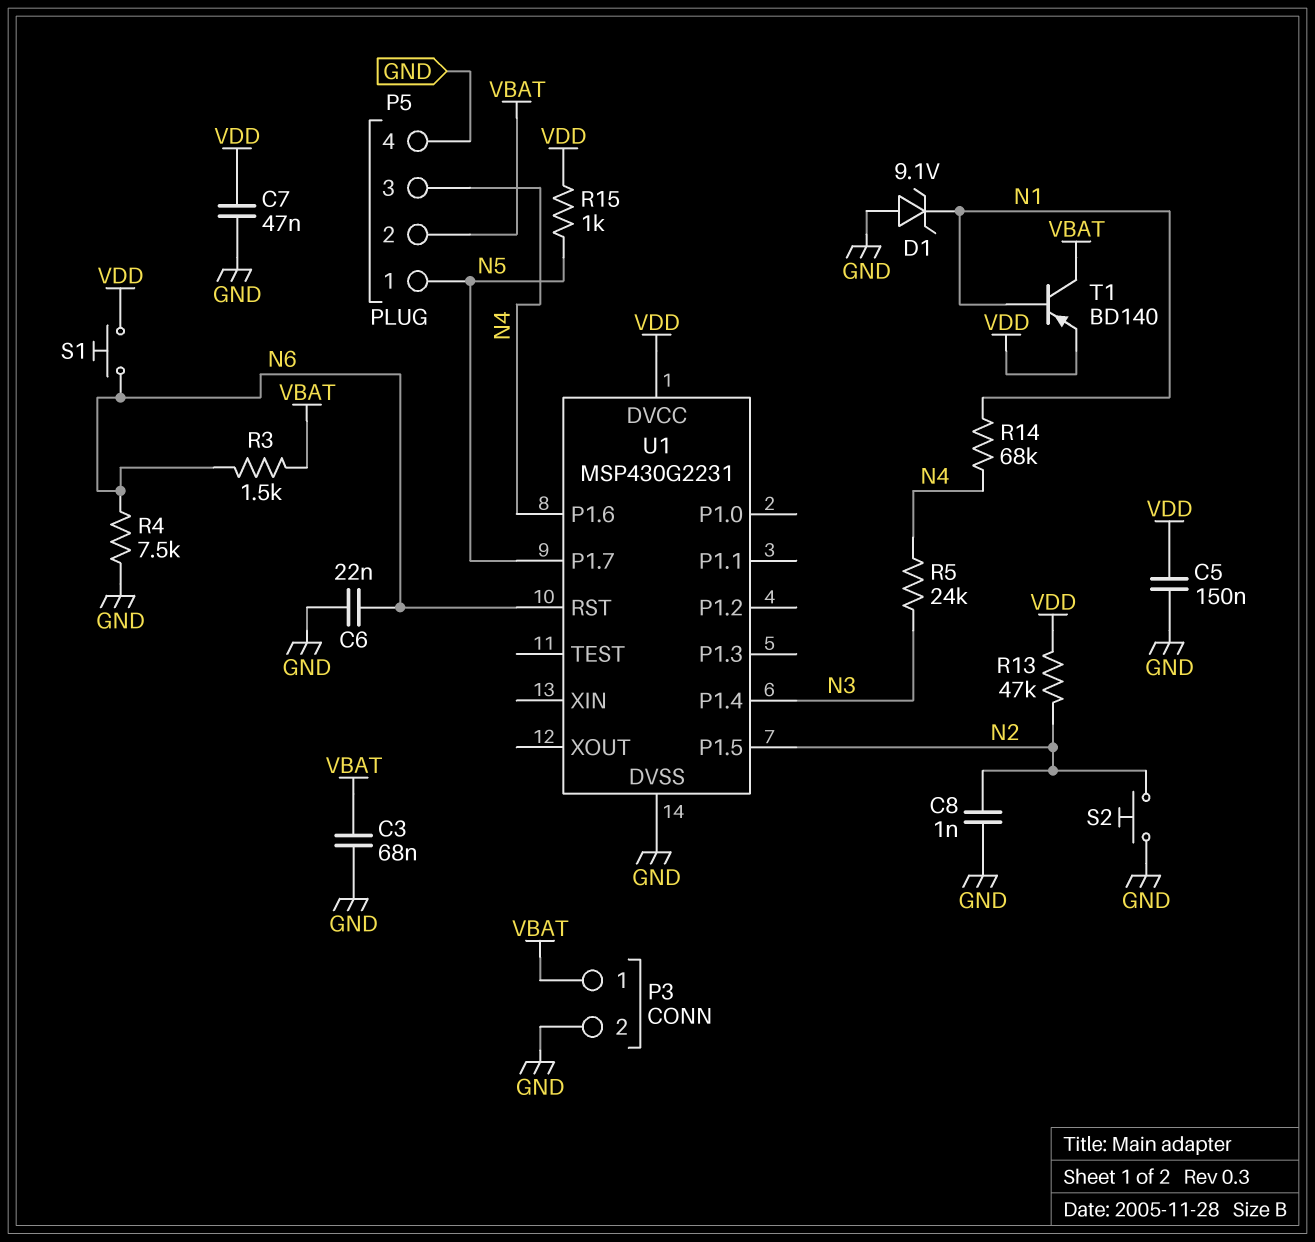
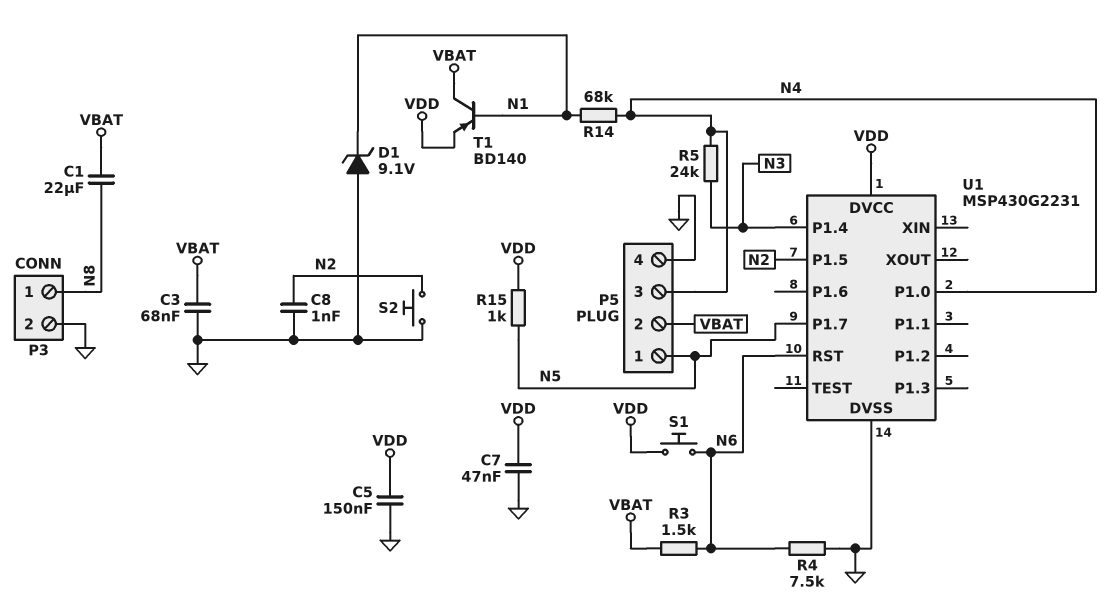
C1: none -> 22uF (N8, VBAT)
C6: 22nF (GND, N6) -> none
P3 pin 1: VBAT -> N8
R13: 47k (N2, VDD) -> none
U1 pin P1.0: none -> N4
U1 pin P1.6: N4 -> none

